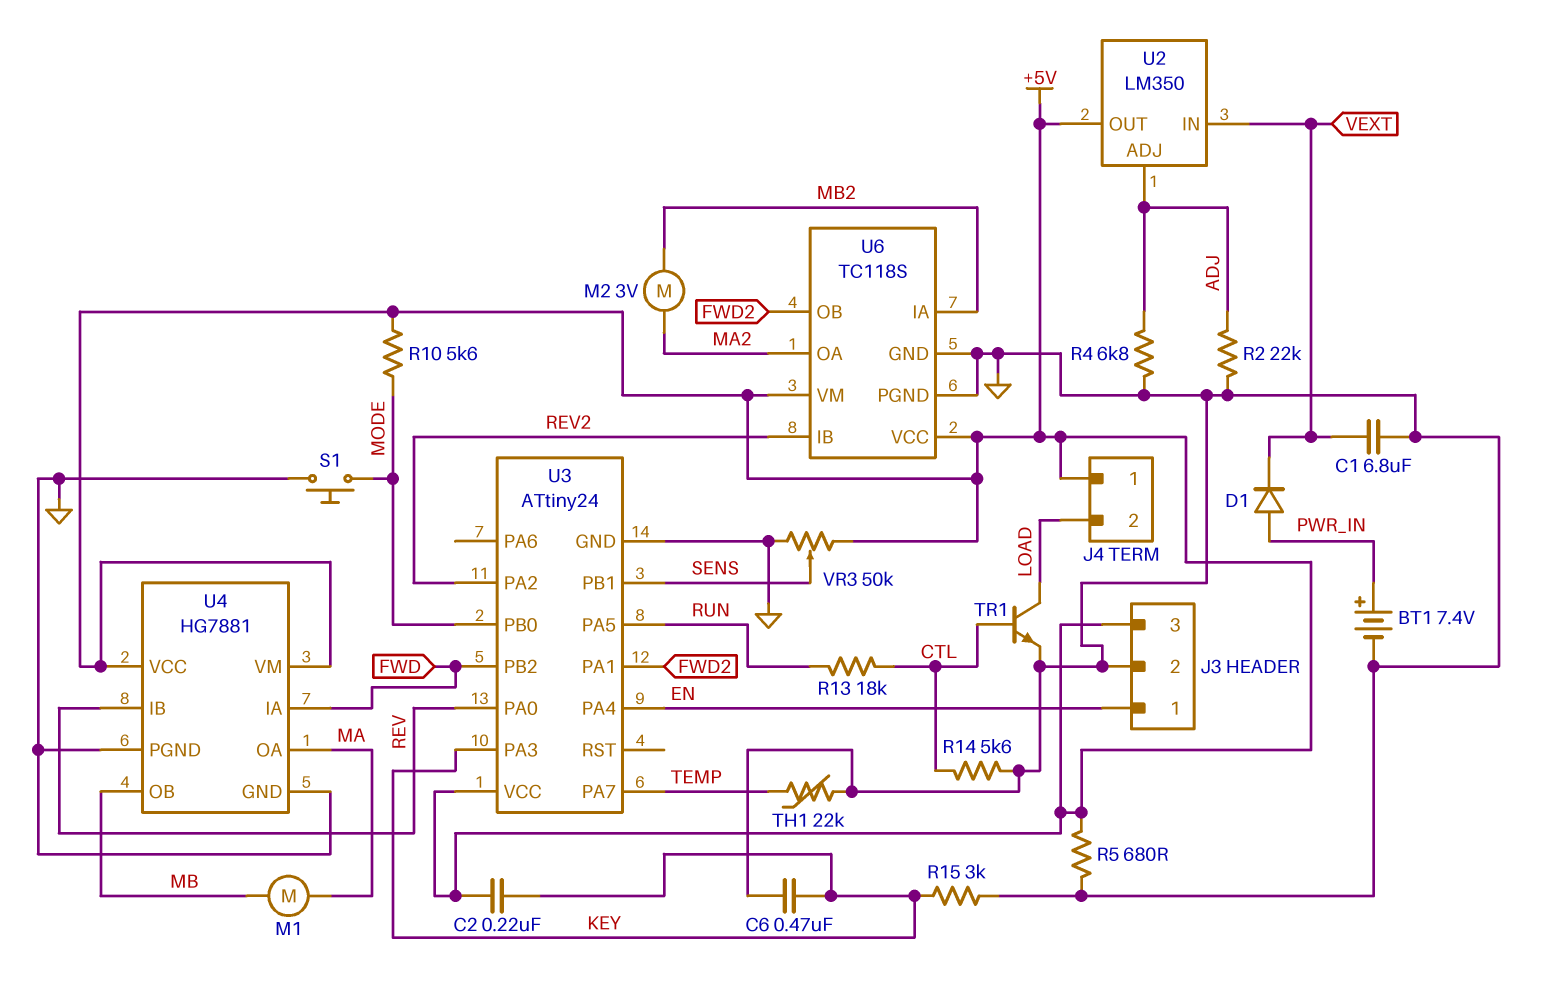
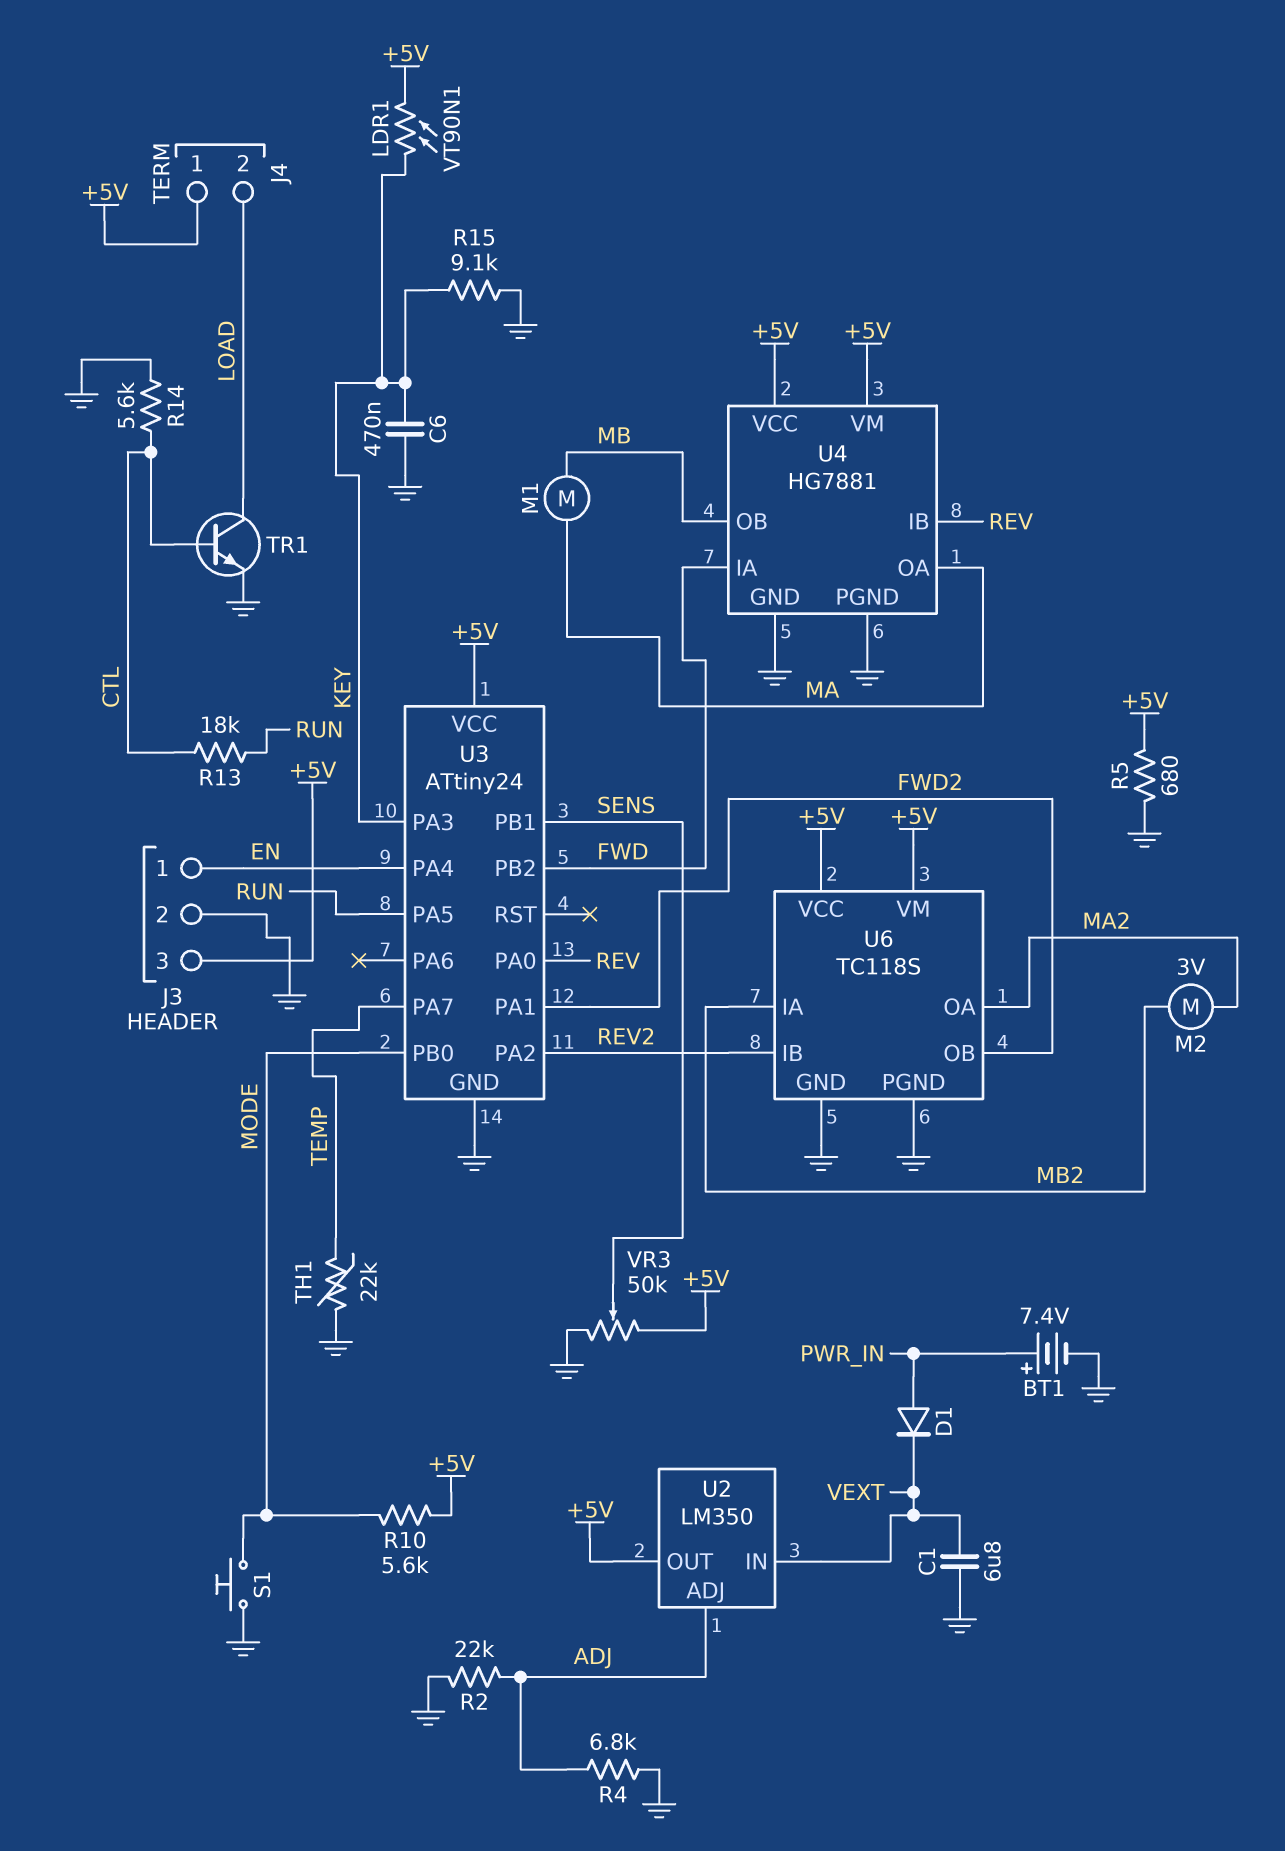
C2: 220nF (+5V, KEY) -> none
LDR1: none -> VT90N1 (+5V, KEY)
R15: 3k (GND, KEY) -> 9.1k (GND, KEY)

